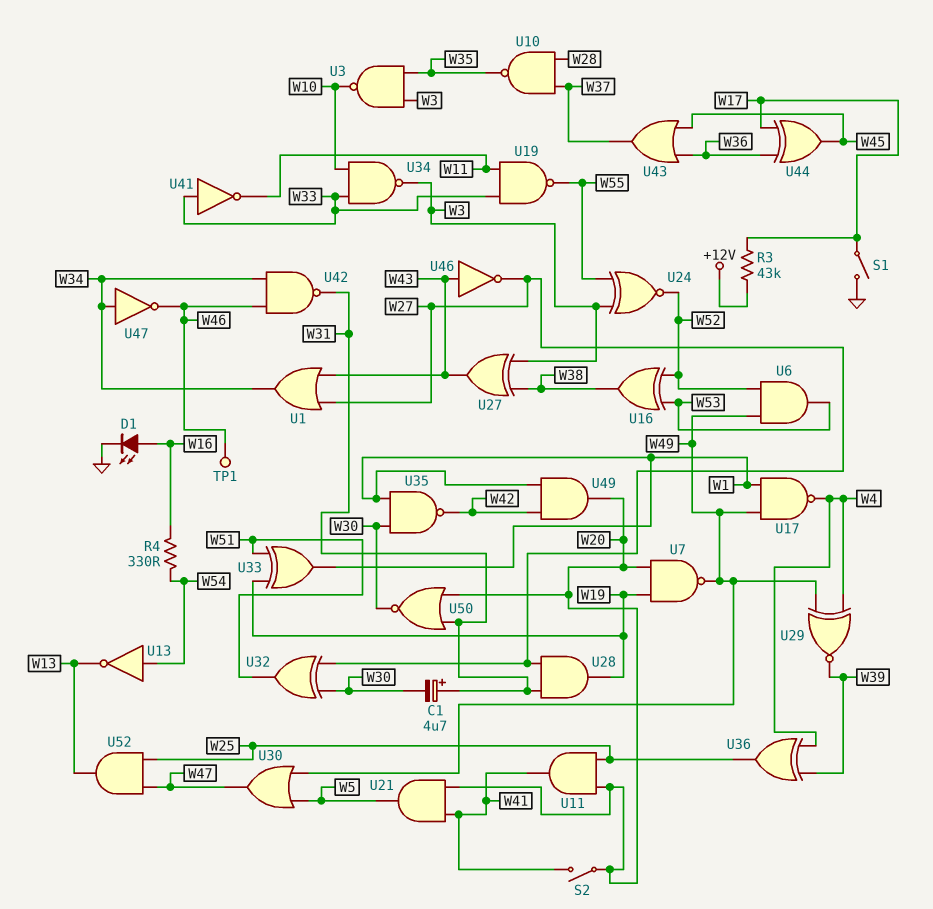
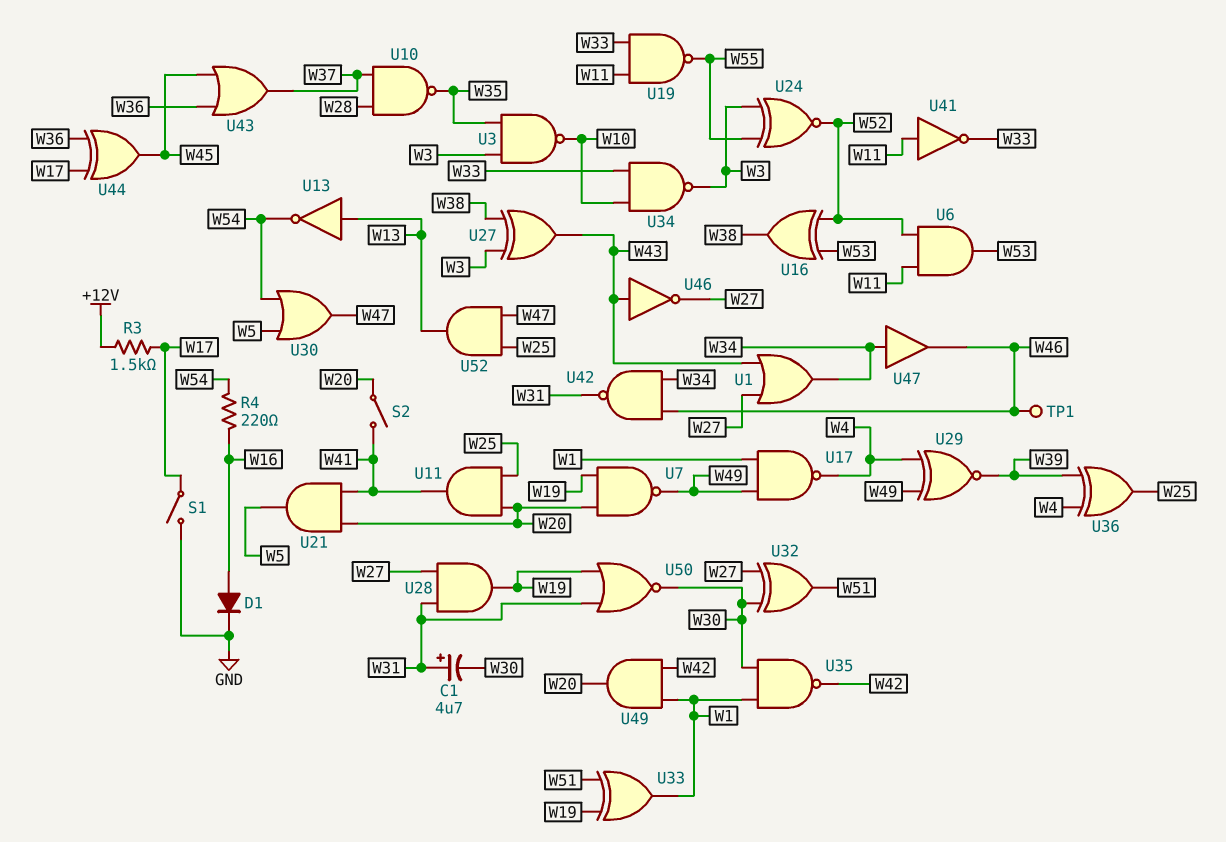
D1: LED (A W16, K GND) -> diode (A W16, K GND)
R3: 43k (+12V, W17) -> 1.5k (+12V, W17)
R4: 330 (W16, W54) -> 220 (W16, W54)
U6: AND (in W49, in W52, out W53) -> AND (in W11, in W52, out W53)
U13: NOT (in W54, out W13) -> NOT (in W13, out W54)
U30: OR (in W5, in W49, out W47) -> OR (in W5, in W54, out W47)
U41: NOT (in W33, out W11) -> NOT (in W11, out W33)
U47: NOT (in W34, out W46) -> buffer (in W34, out W46)
U50: NOR (in W20, in W31, out W30) -> NOR (in W19, in W31, out W30)

